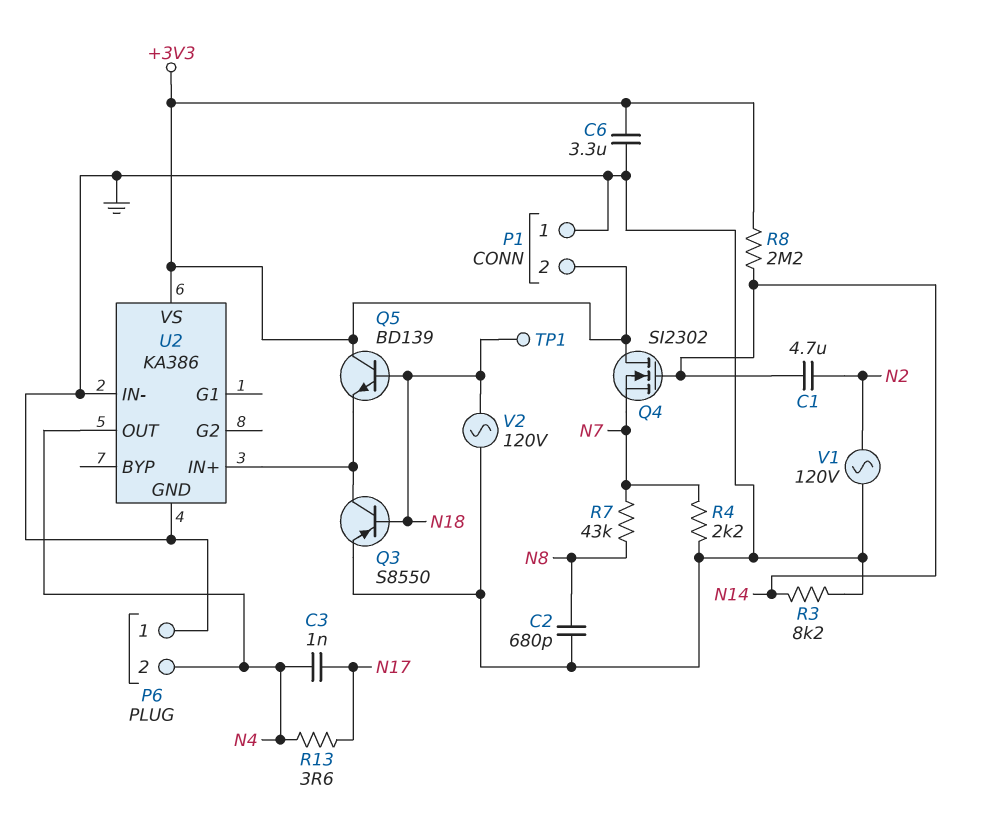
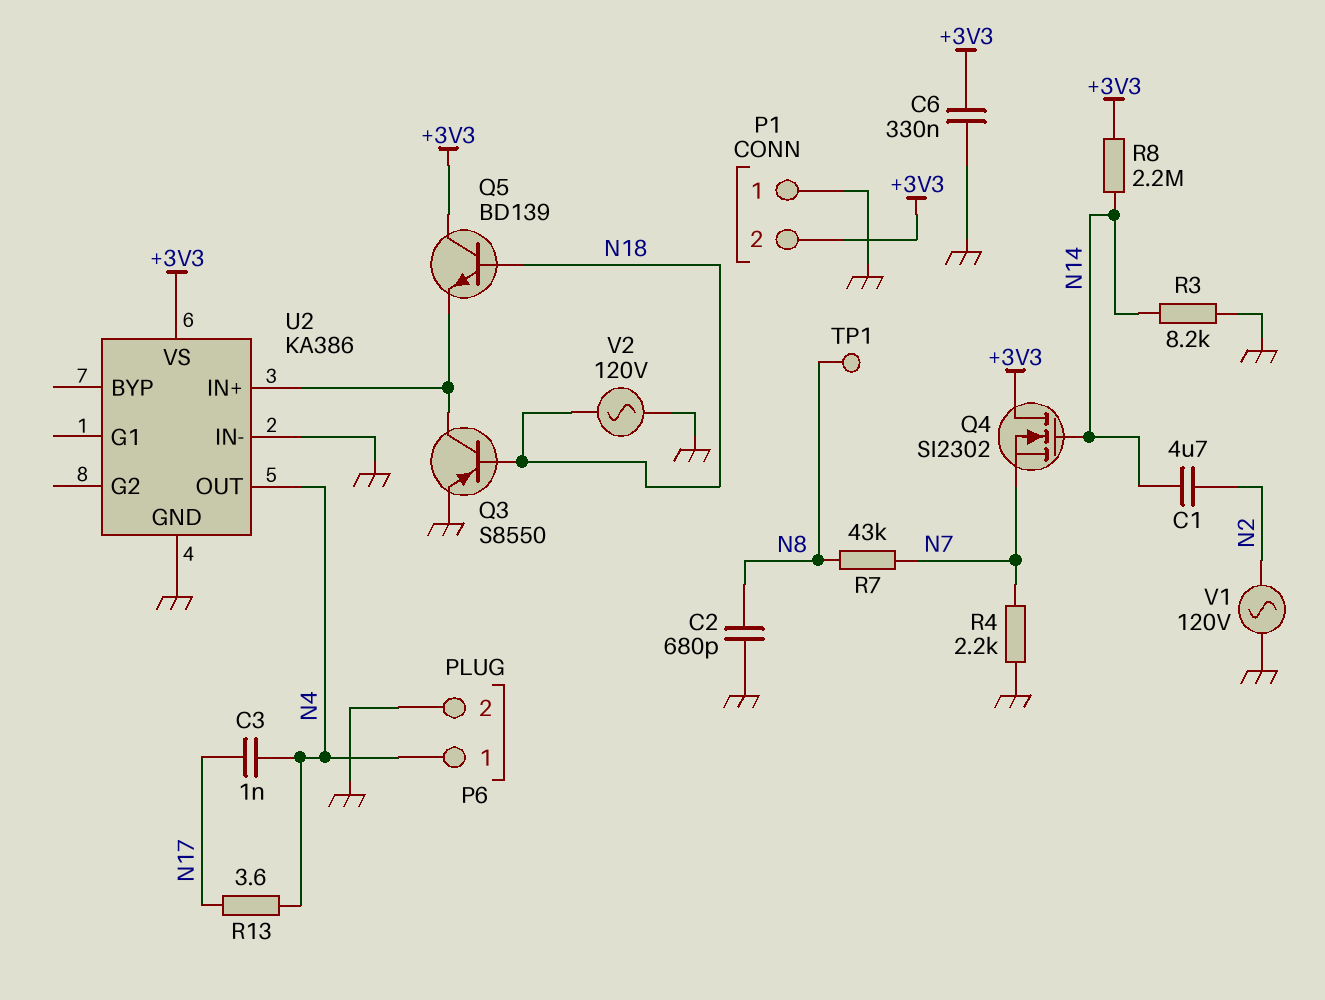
C6: 3.3uF (+3V3, GND) -> 330nF (+3V3, GND)
P6 pin 1: GND -> N4
P6 pin 2: N4 -> GND
TP1: test point (N18) -> test point (N8)

